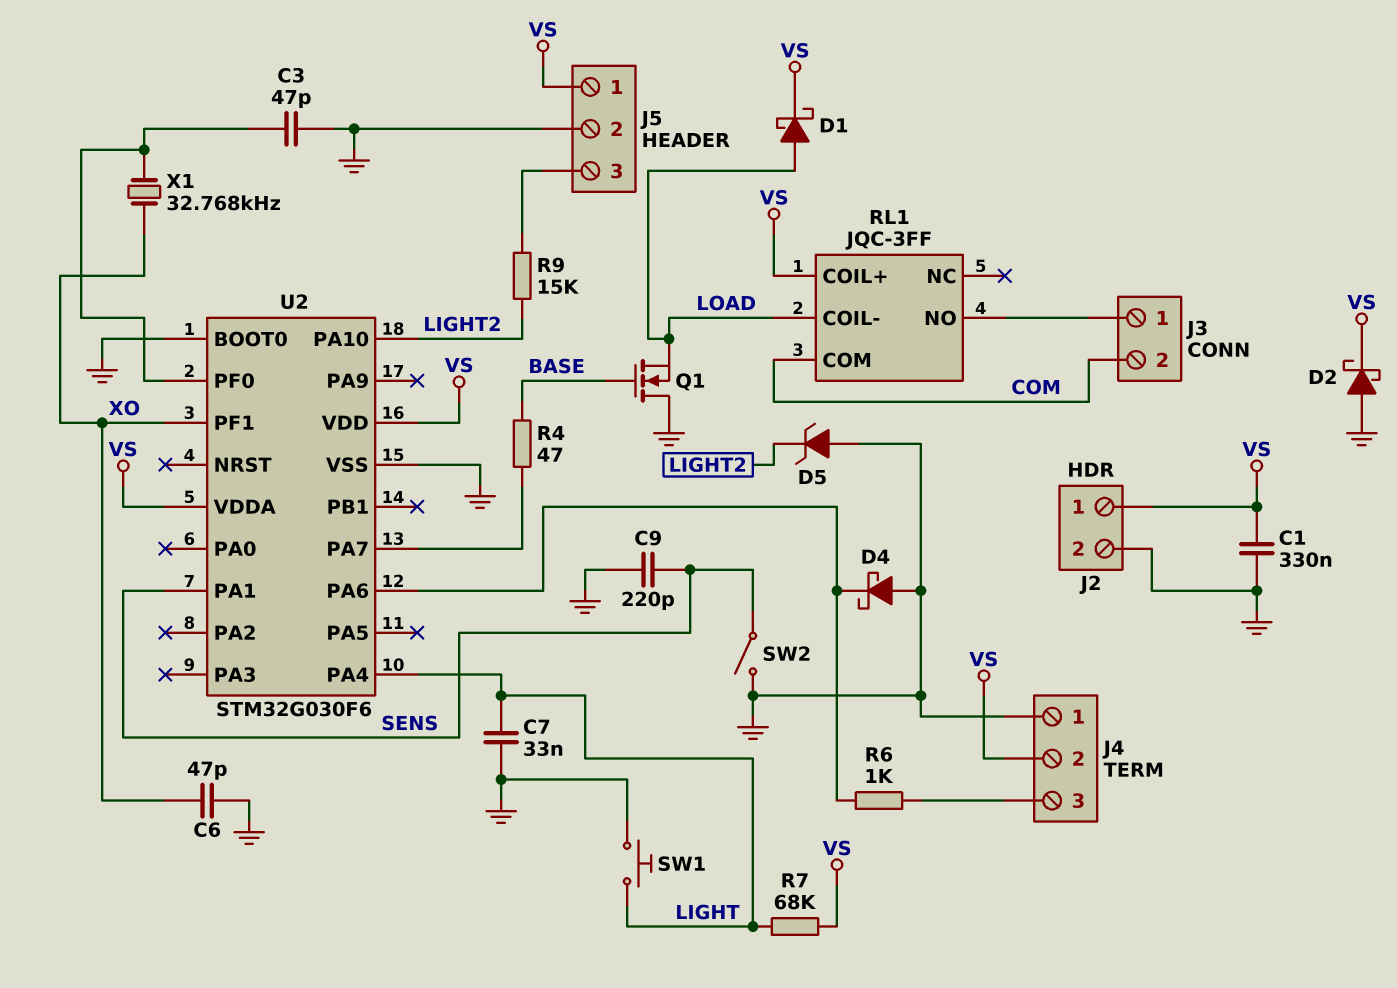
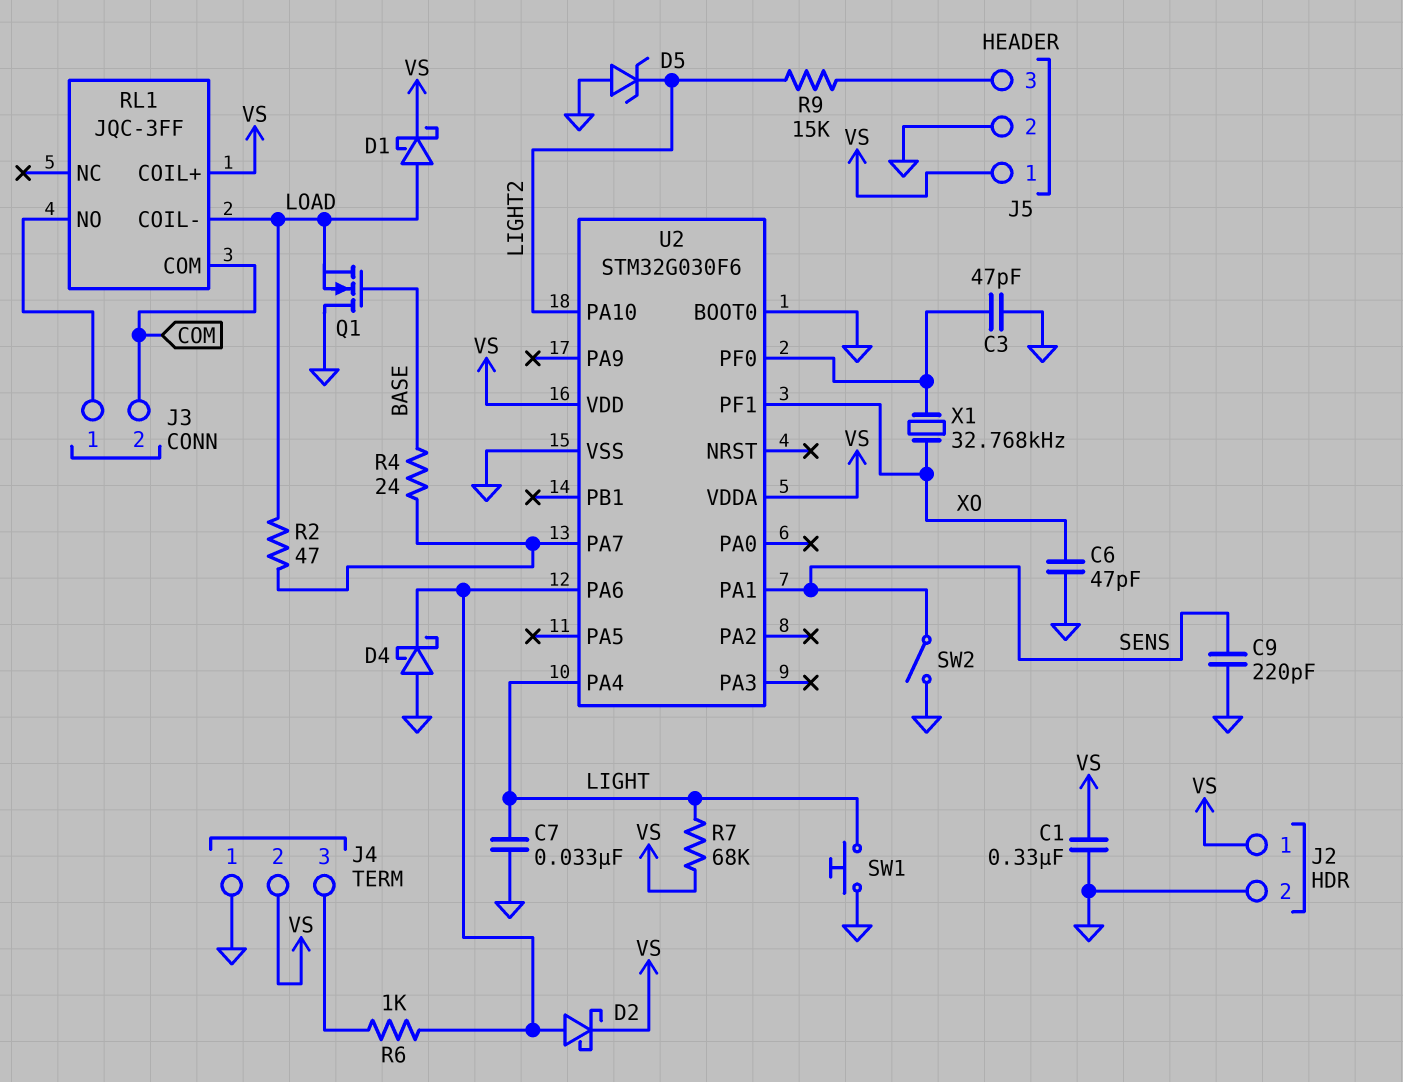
D2: schottky (A GND, K VS) -> schottky (A U2/PA6, K VS)
R2: none -> 47 (LOAD, U2/PA7)
R4: 47 (BASE, U2/PA7) -> 24 (BASE, U2/PA7)

